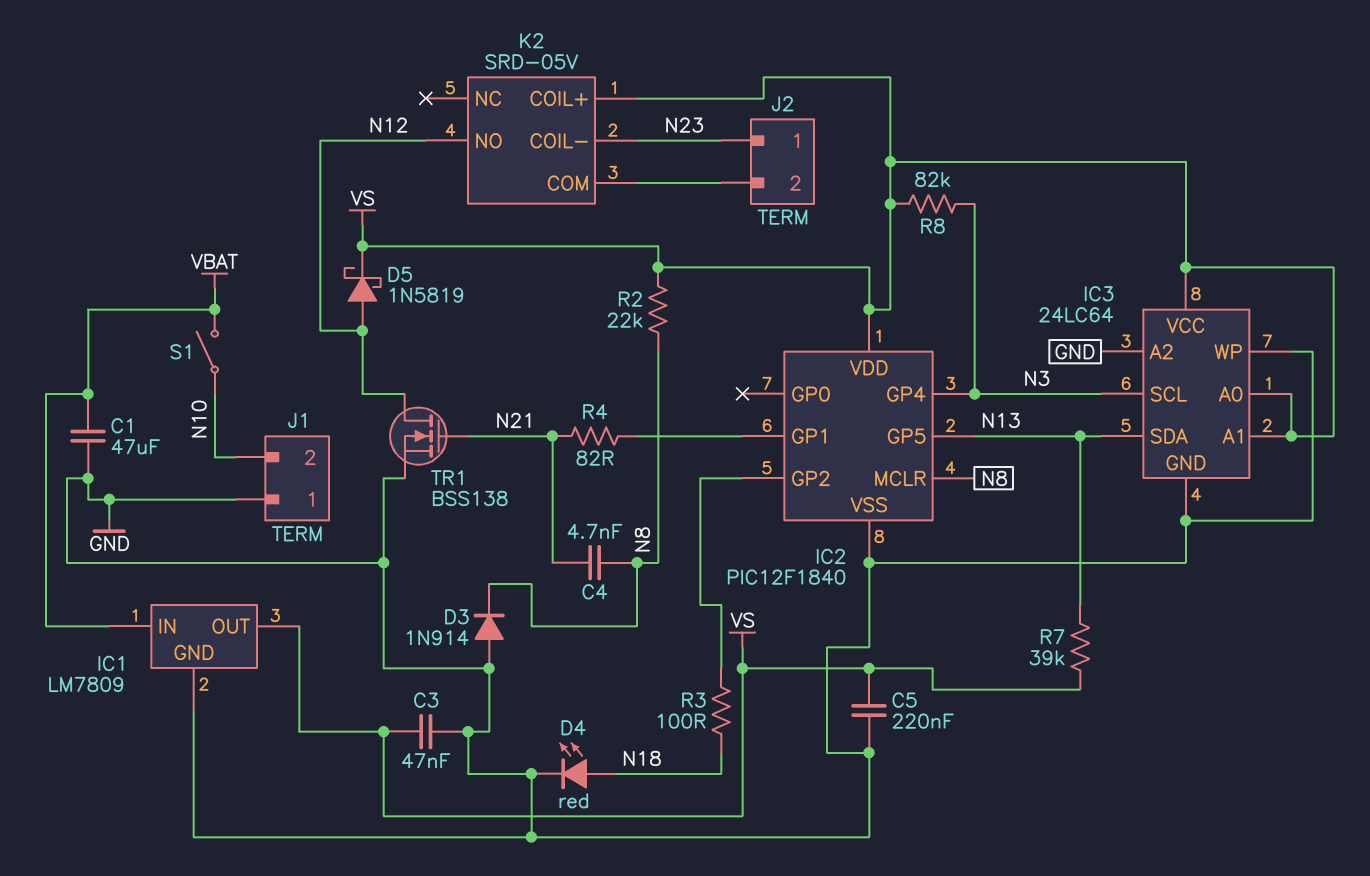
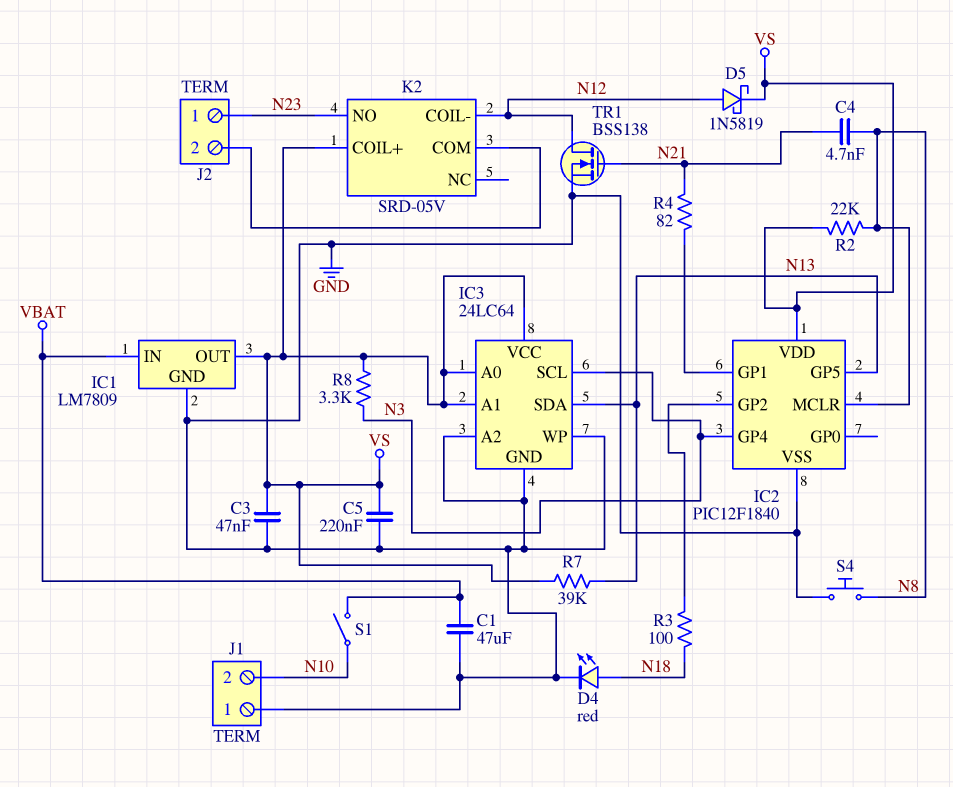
D3: diode 1N914 (A GND, K N8) -> none
K2 pin COIL-: N23 -> N12
K2 pin NO: N12 -> N23
R8: 82k (N3, VS) -> 3.3k (N3, VS)
S4: none -> button (GND, N8)

